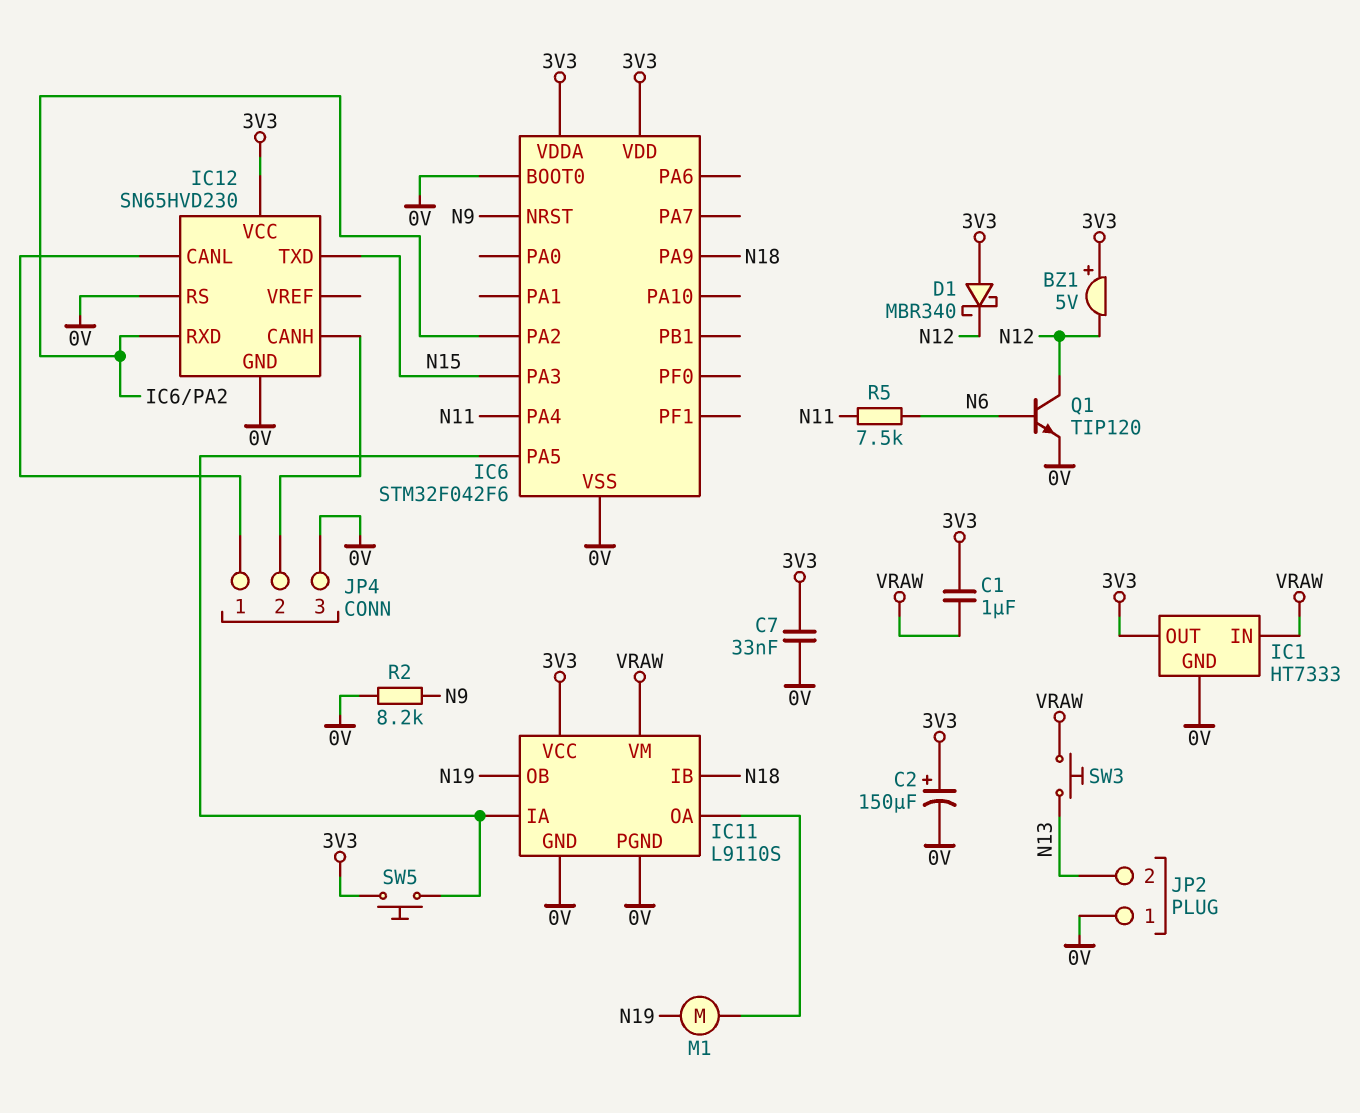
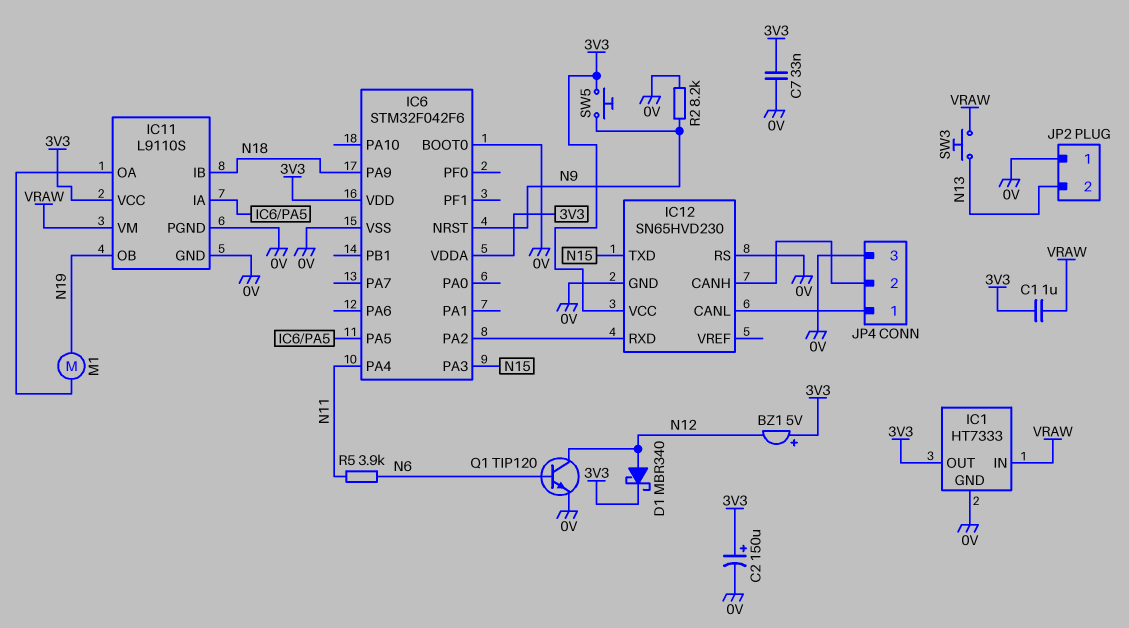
D1: schottky MBR340 (A 3V3, K N12) -> schottky MBR340 (A N12, K 3V3)
R5: 7.5k (N6, N11) -> 3.9k (N6, N11)
SW5: button (3V3, IC6/PA5) -> button (3V3, N9)

